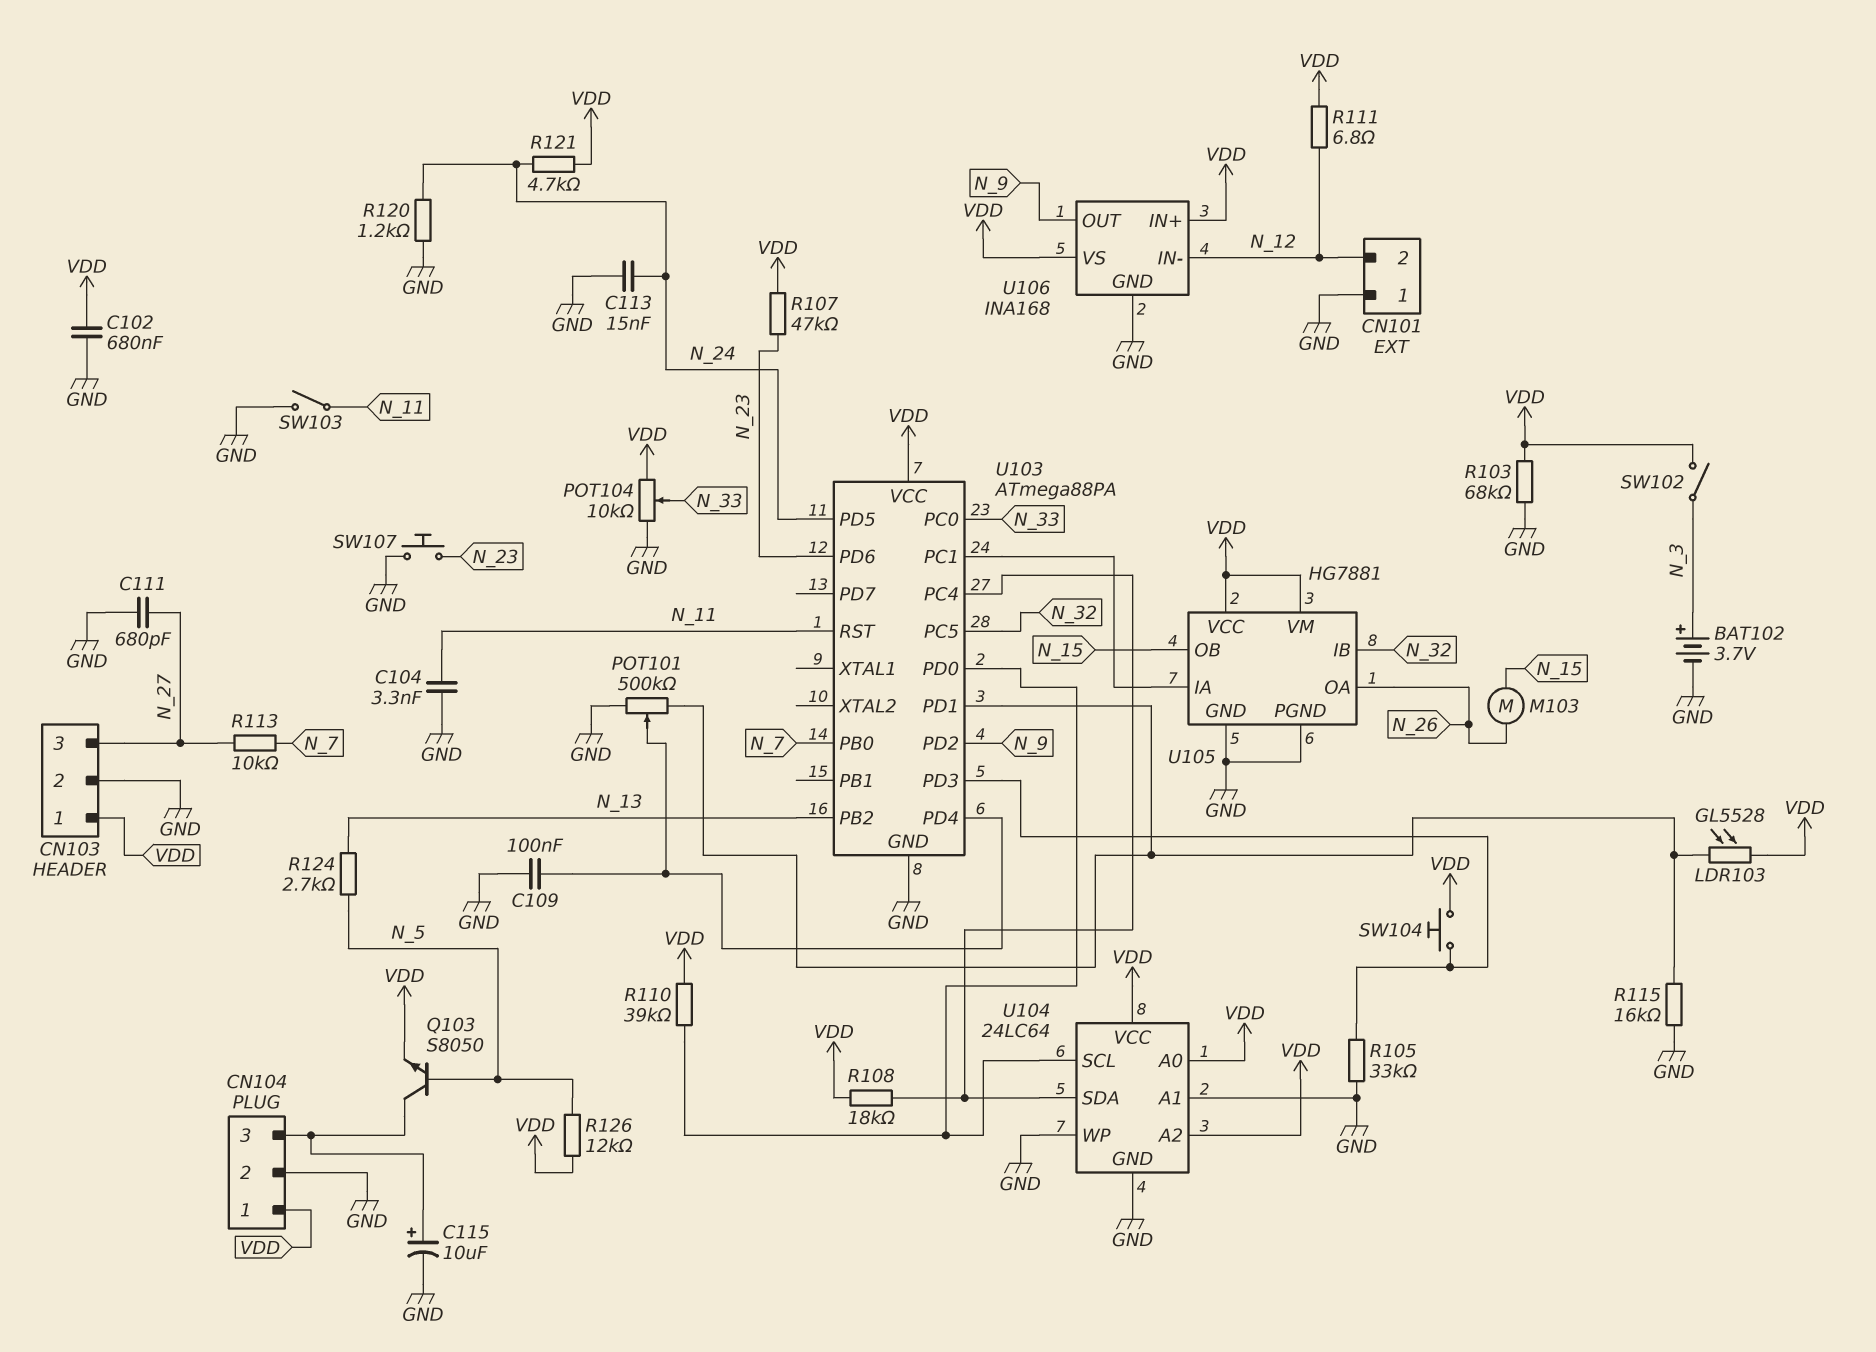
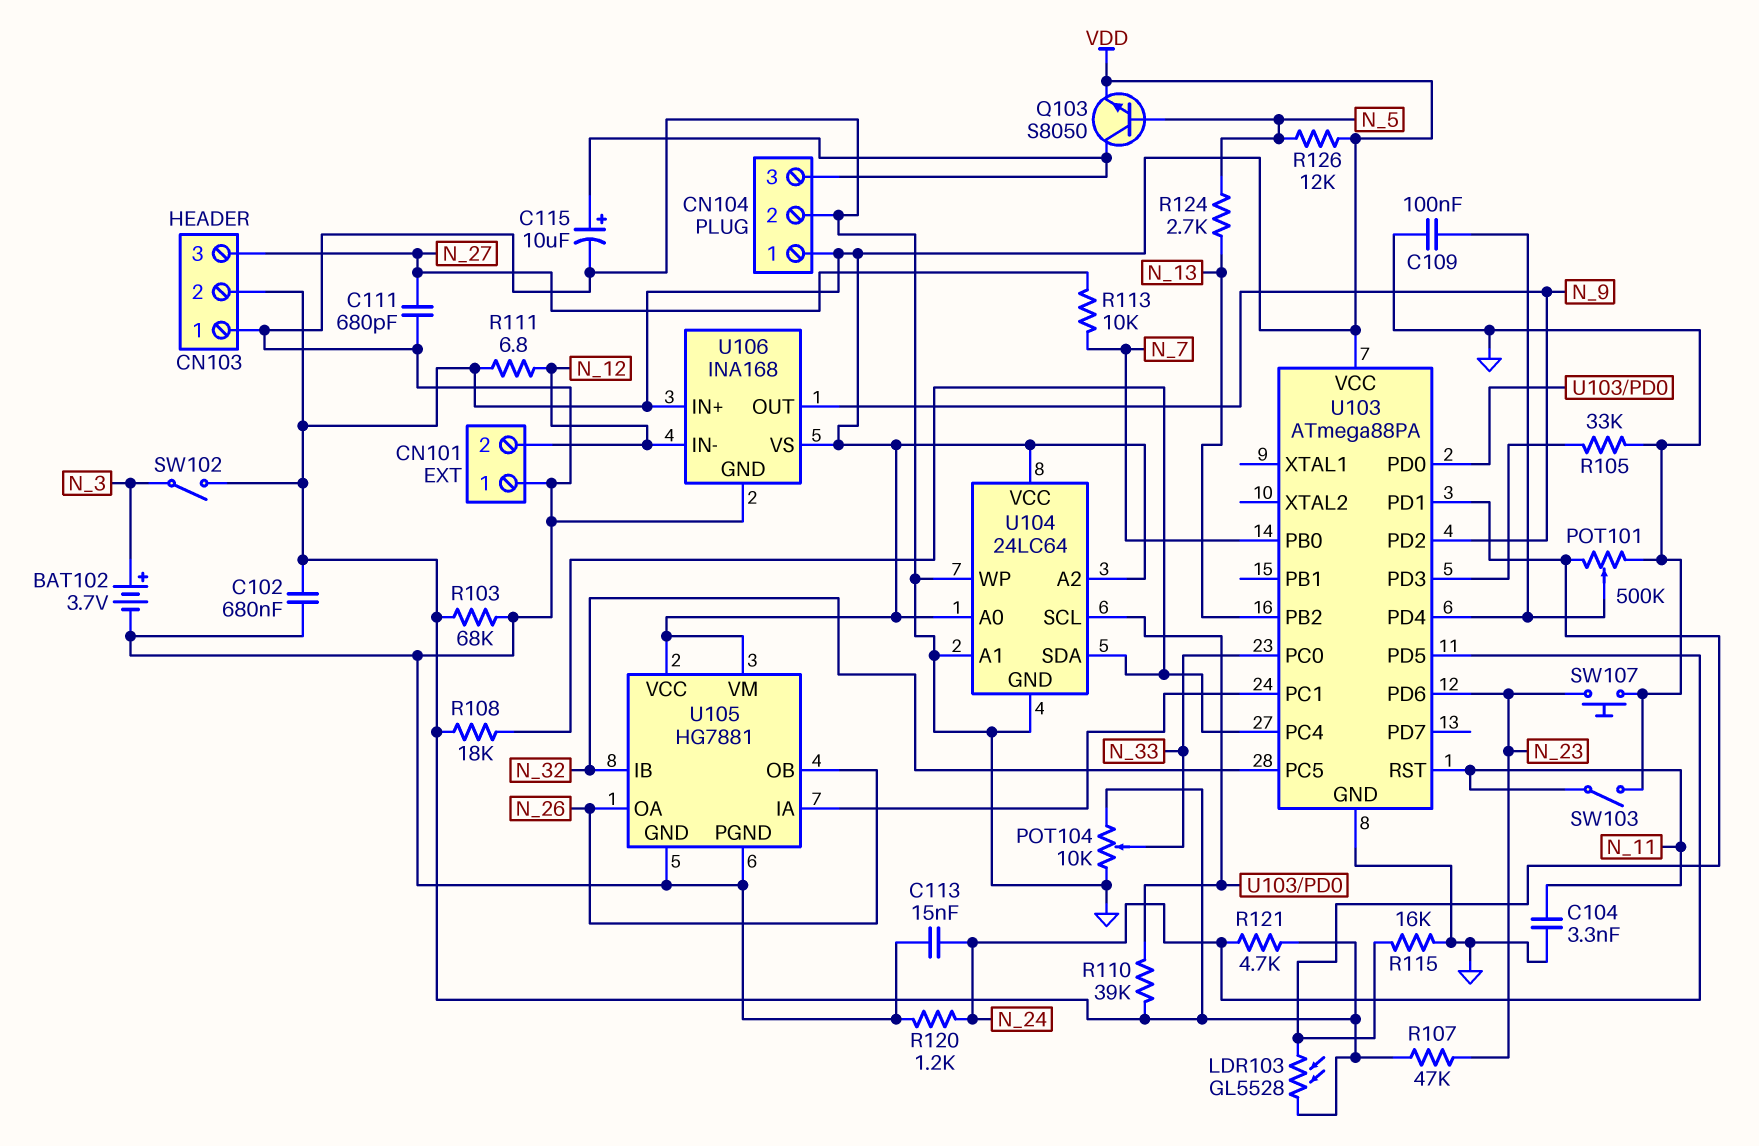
CN103 pin 1: VDD -> GND
CN103 pin 2: GND -> VDD
M103: motor (N_15, N_26) -> none
SW104: button (U103/PD3, VDD) -> none
U105 pin OB: N_15 -> N_26

